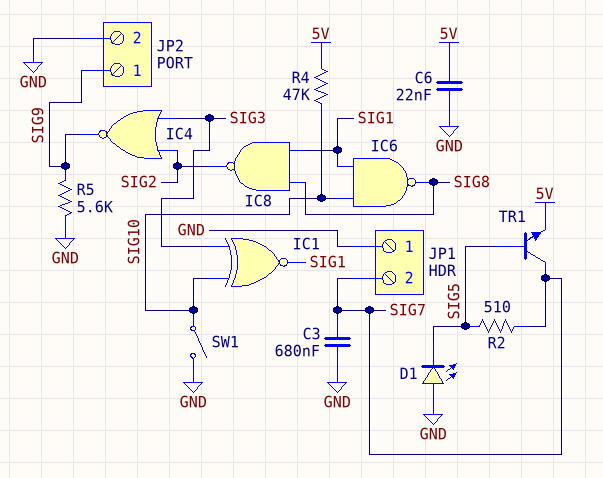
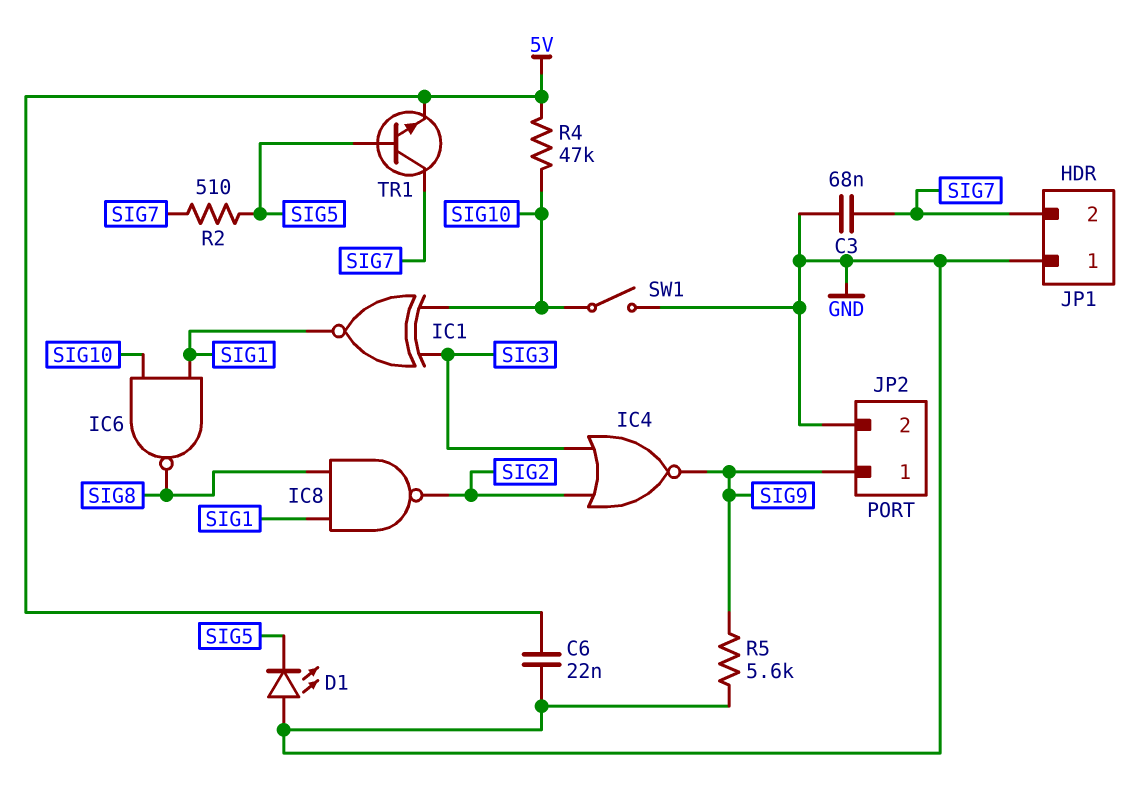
C3: 680nF (GND, SIG7) -> 68nF (GND, SIG7)

